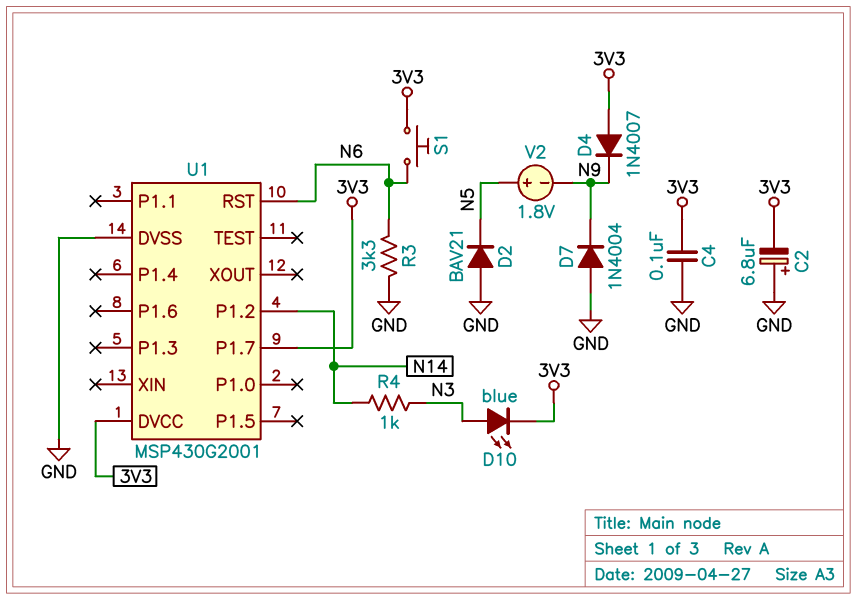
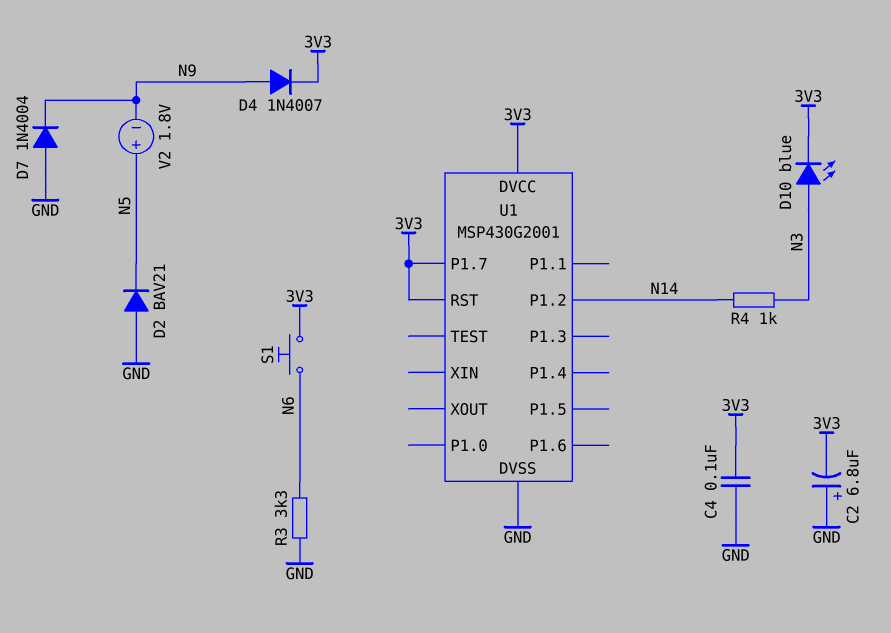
D4: diode 1N4007 (A 3V3, K N9) -> diode 1N4007 (A N9, K 3V3)
U1 pin RST: N6 -> 3V3

